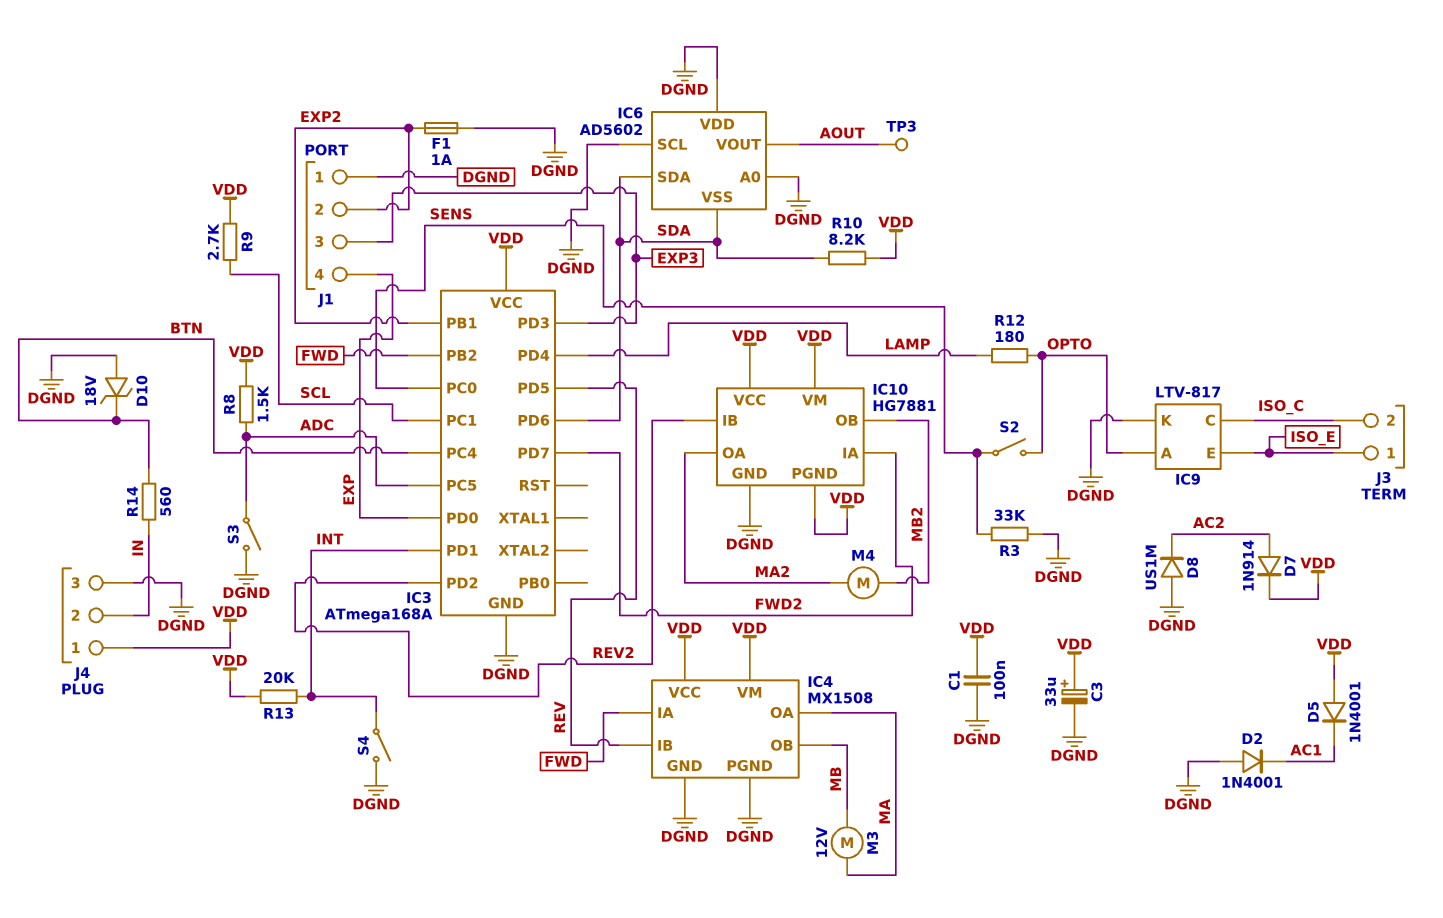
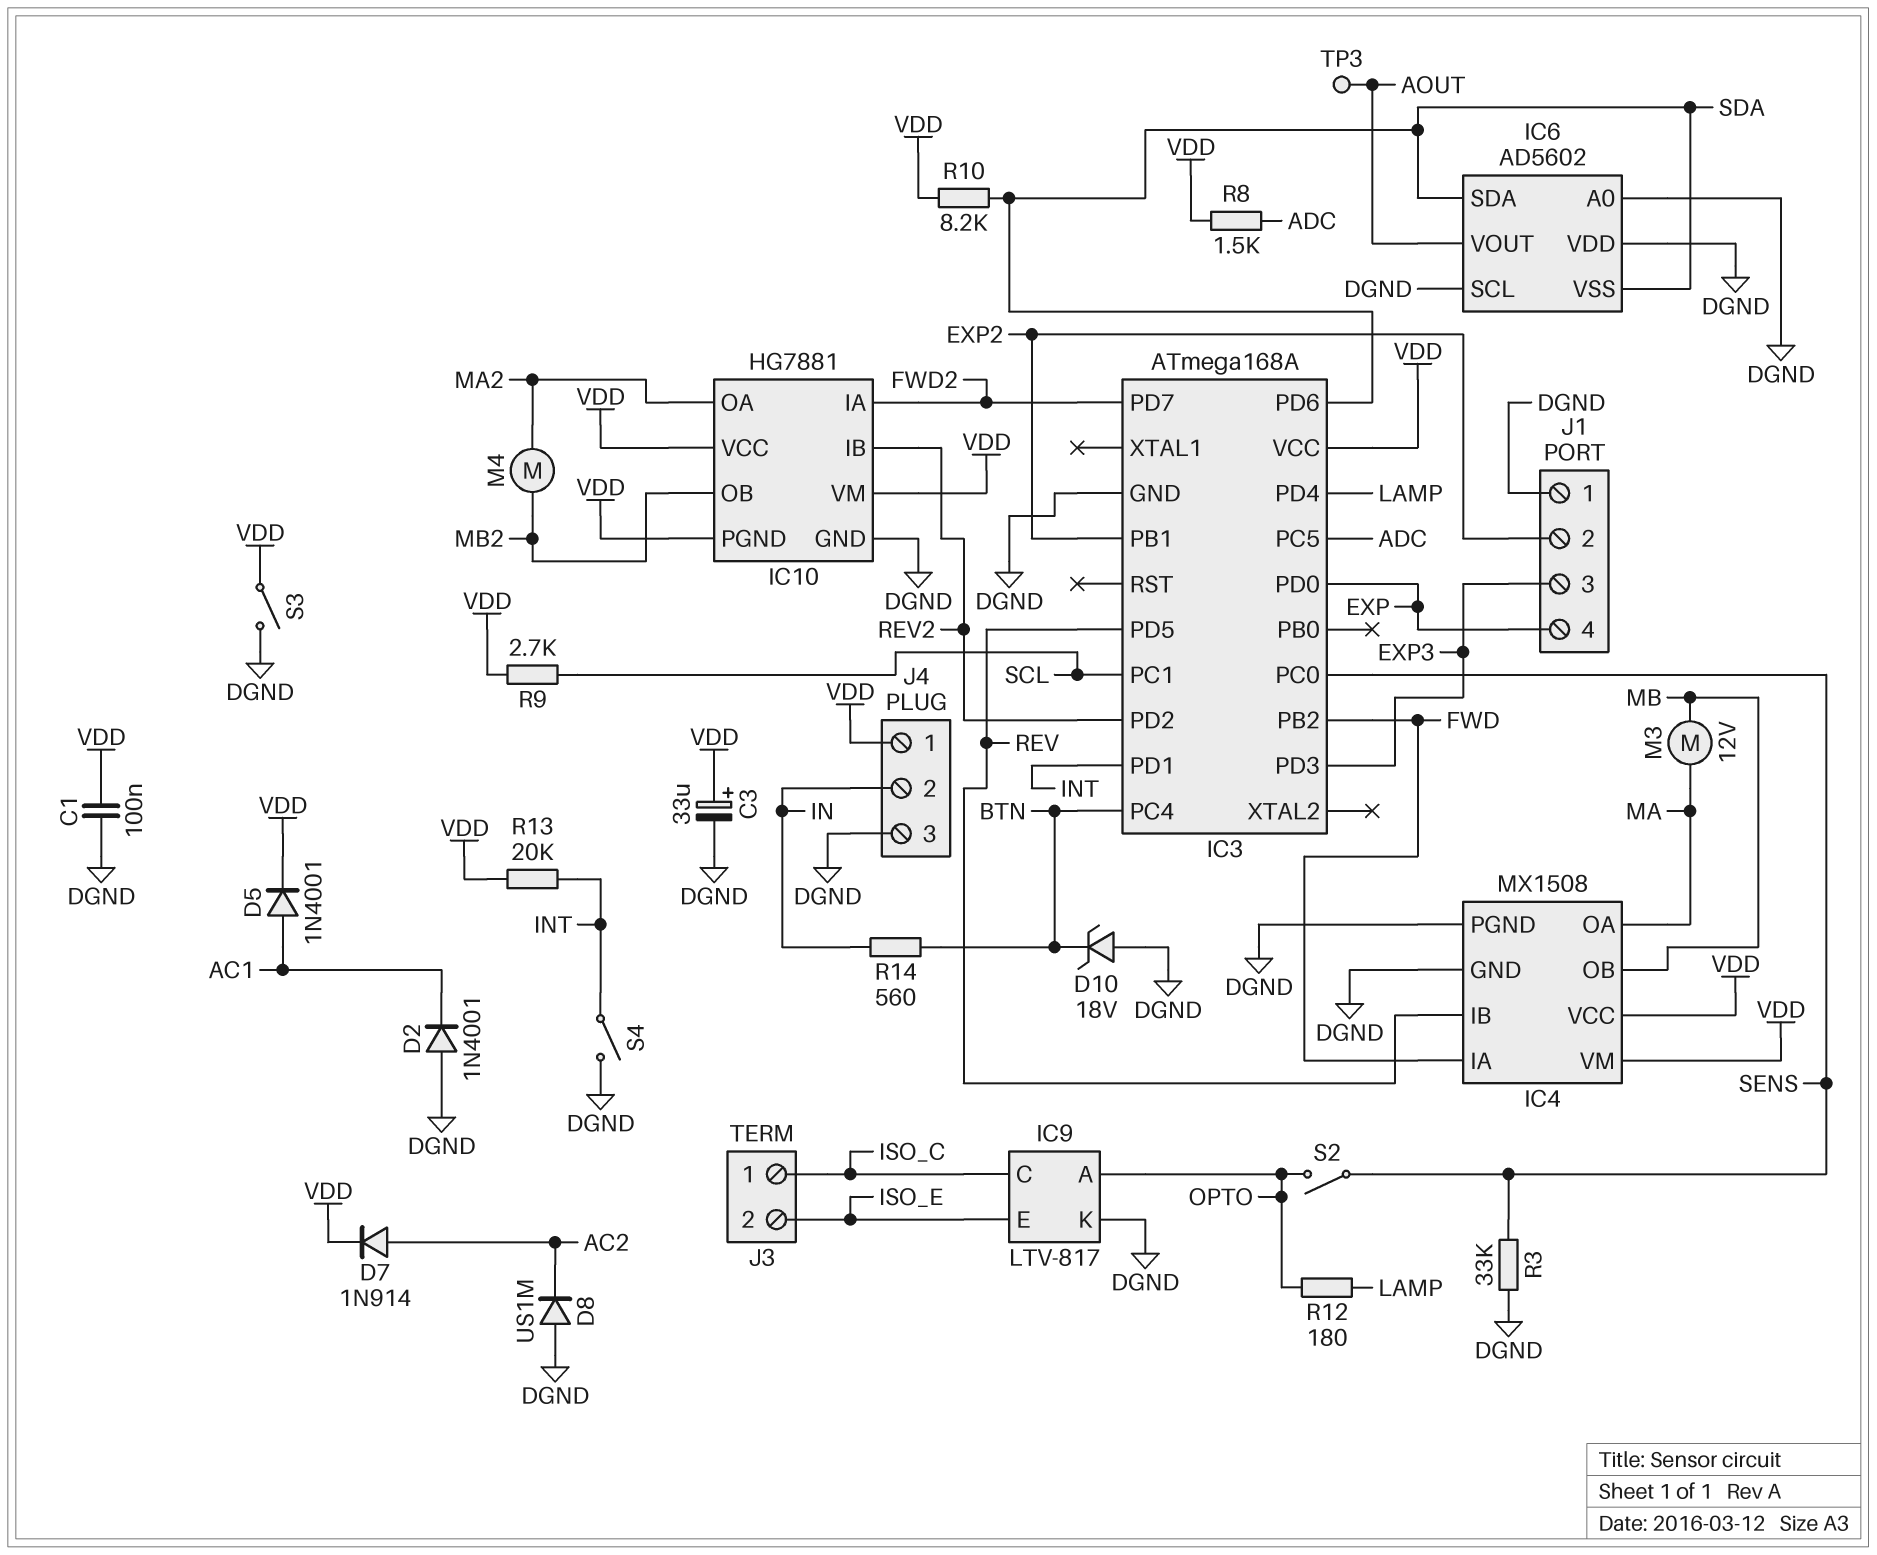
D5: diode 1N4001 (A VDD, K AC1) -> diode 1N4001 (A AC1, K VDD)
F1: 1A (DGND, EXP2) -> none
J3 pin 1: ISO_E -> ISO_C
J3 pin 2: ISO_C -> ISO_E
S3: switch (ADC, DGND) -> switch (DGND, VDD)

